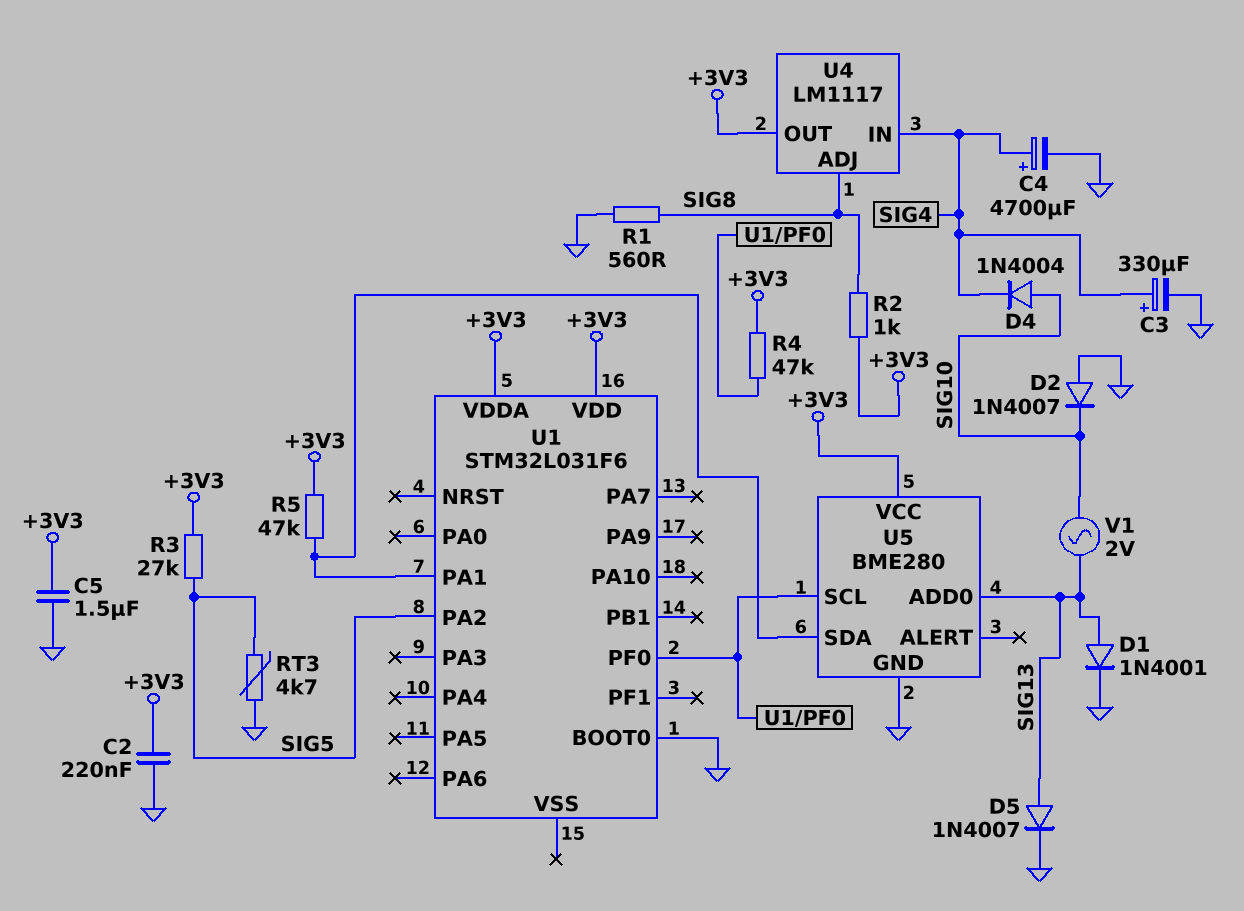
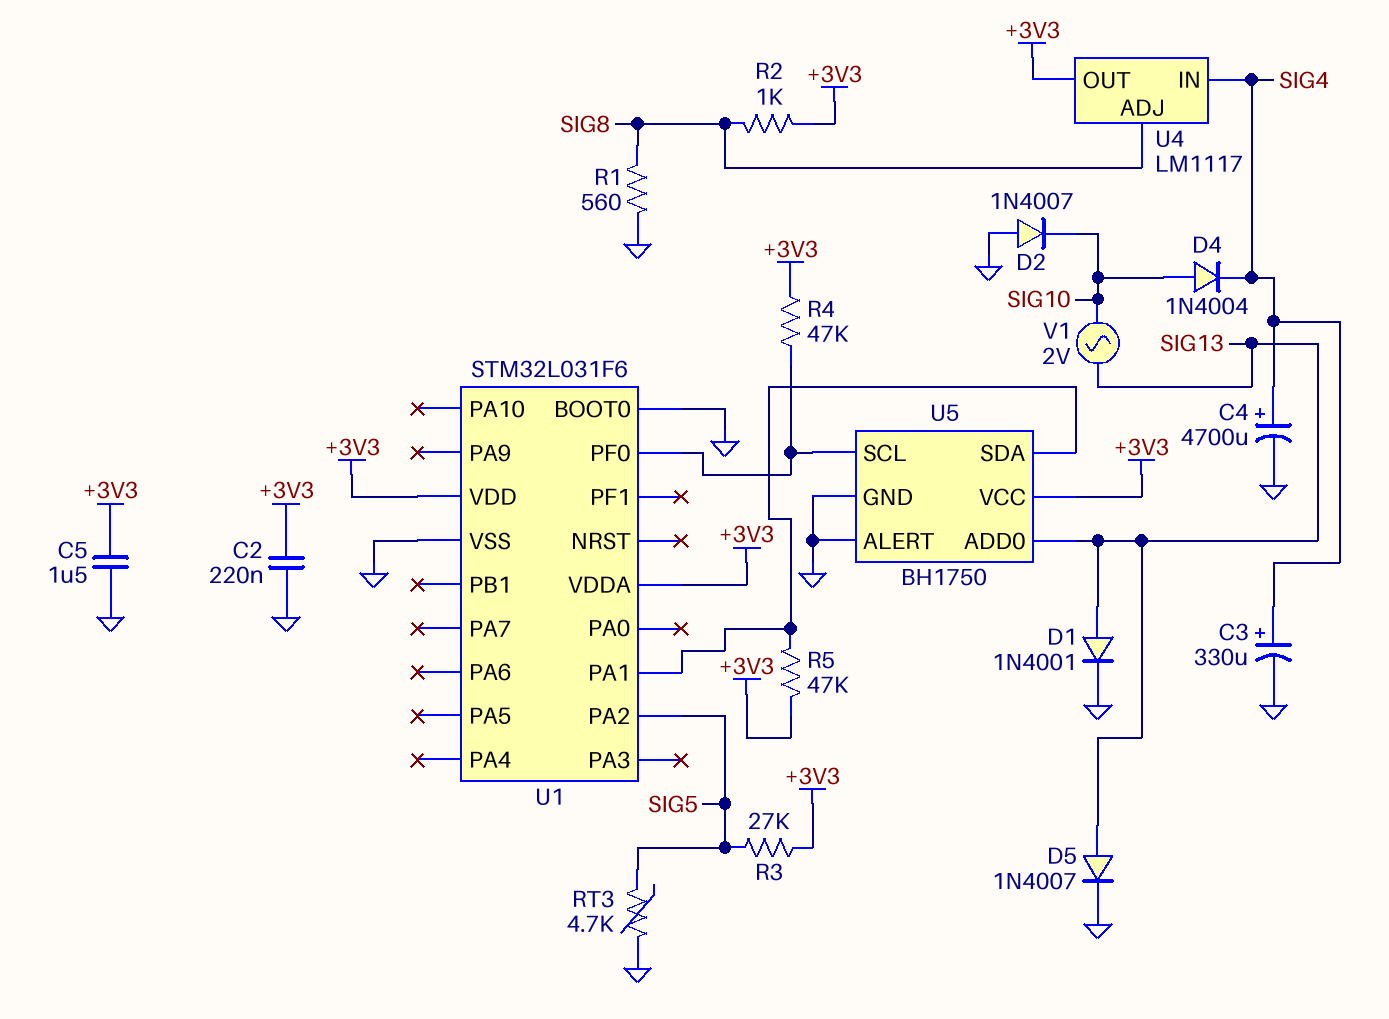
U1 pin VSS: none -> GND
U5: BME280 -> BH1750
U5 pin ALERT: none -> GND

